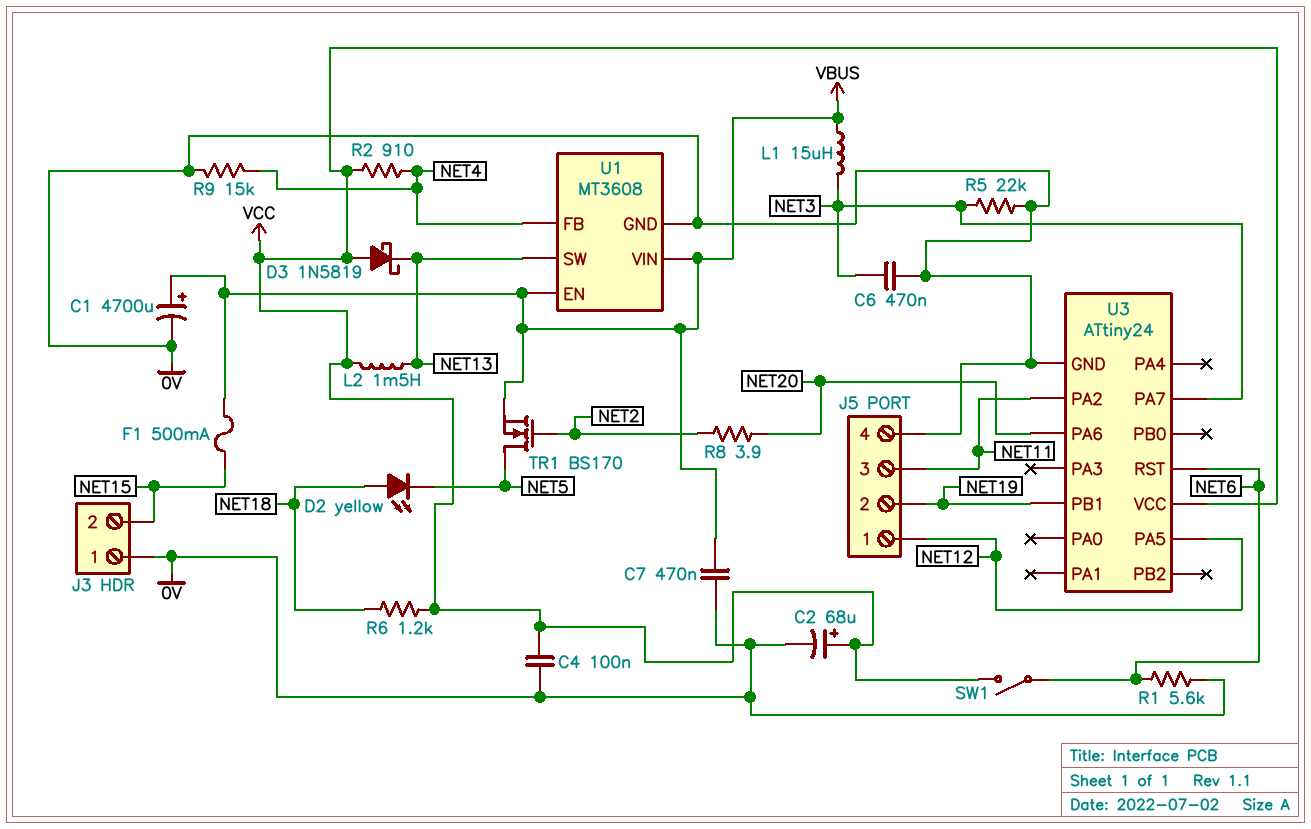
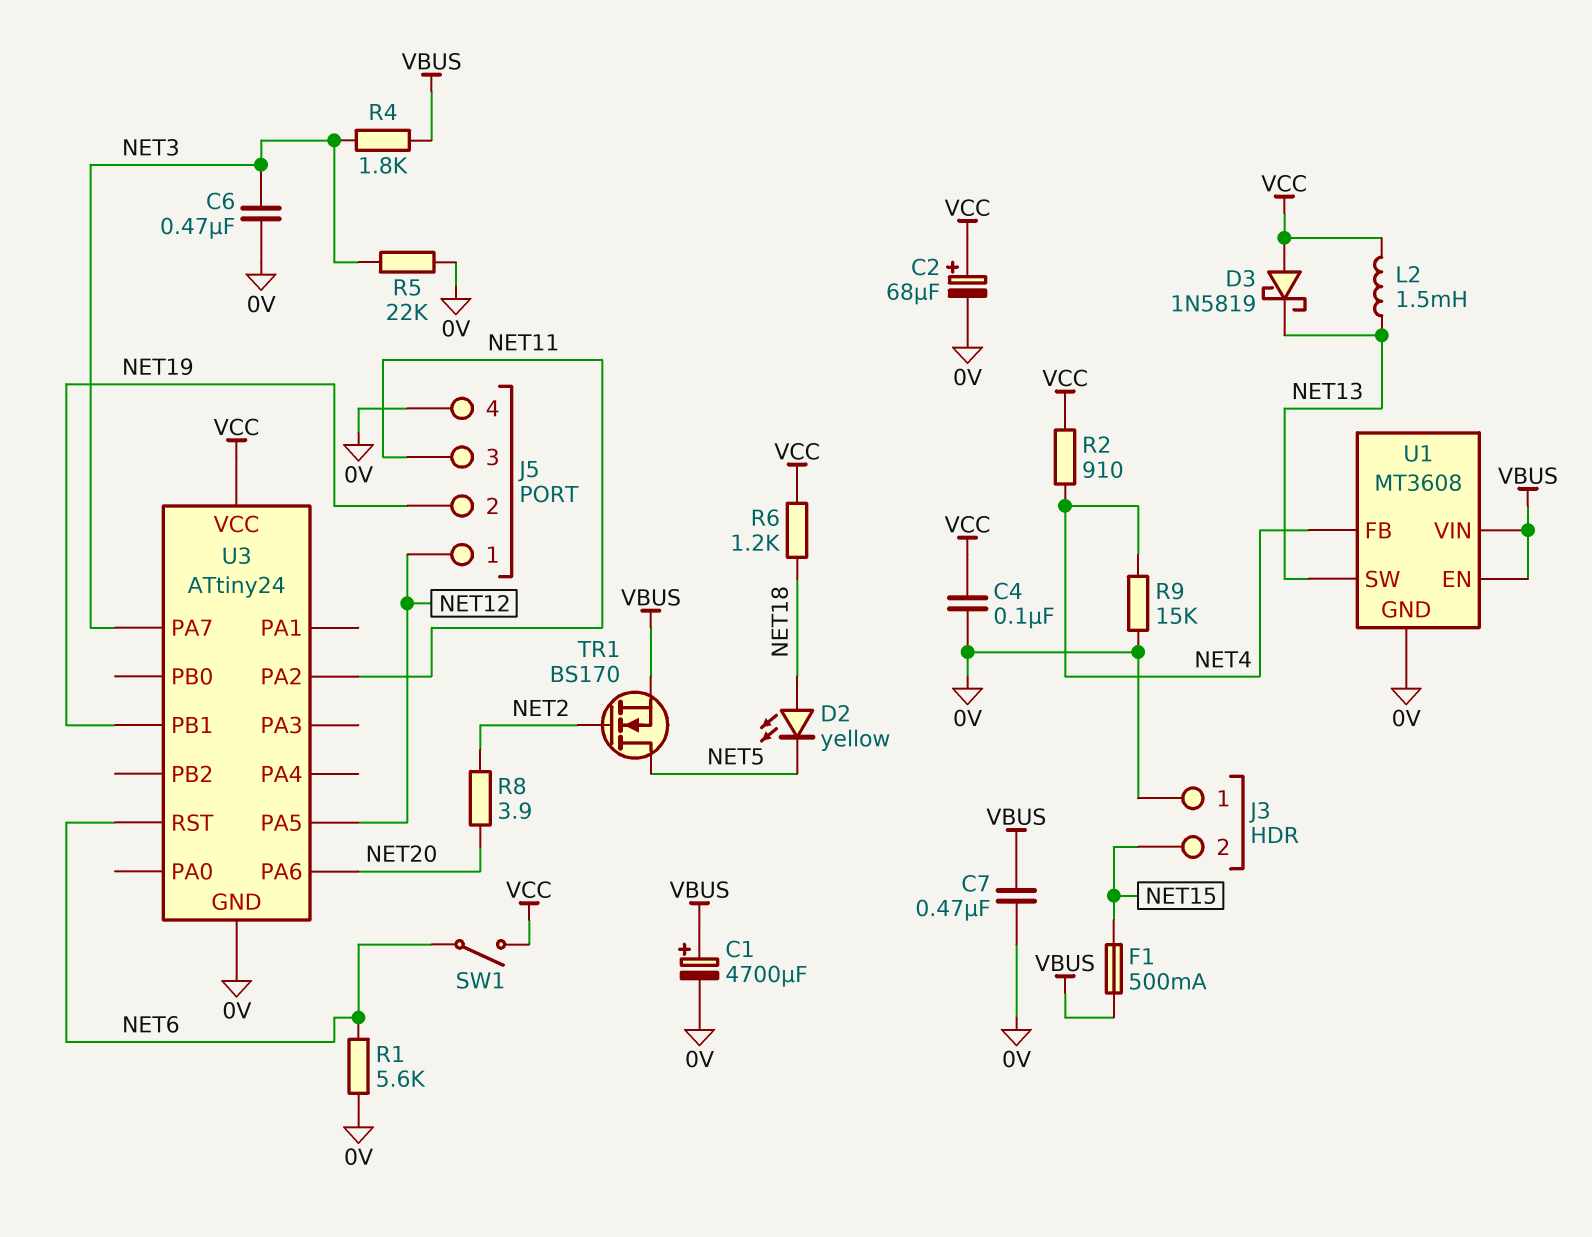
L1: 15uH (NET3, VBUS) -> none
R4: none -> 1.8k (NET3, VBUS)

